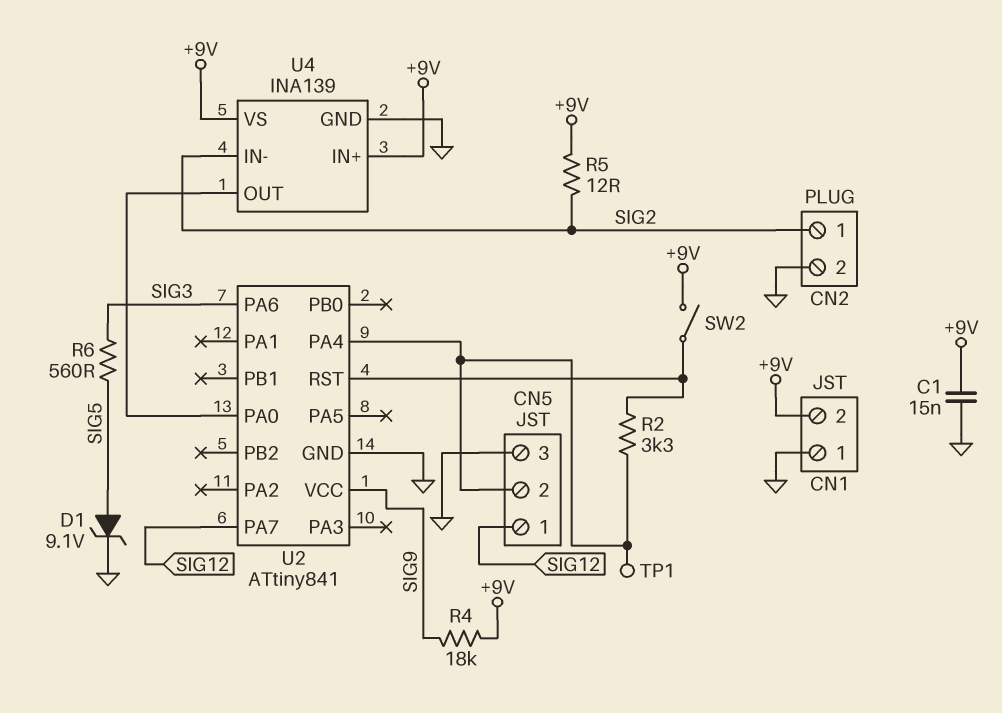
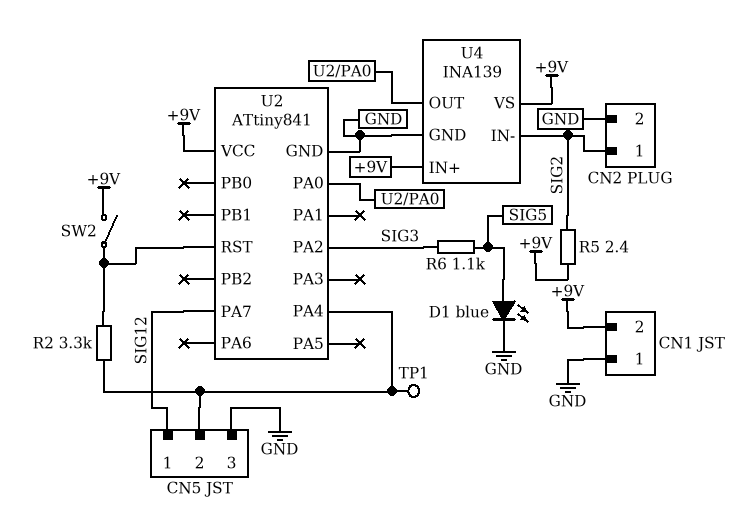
C1: 15nF (+9V, GND) -> none
D1: zener 9.1V (A SIG5, K GND) -> LED blue (A SIG5, K GND)
R4: 18k (+9V, SIG9) -> none
R5: 12 (+9V, SIG2) -> 2.4 (+9V, SIG2)
R6: 560 (SIG3, SIG5) -> 1.1k (SIG3, SIG5)
U2 pin PA2: none -> SIG3
U2 pin PA6: SIG3 -> none
U2 pin VCC: SIG9 -> +9V

